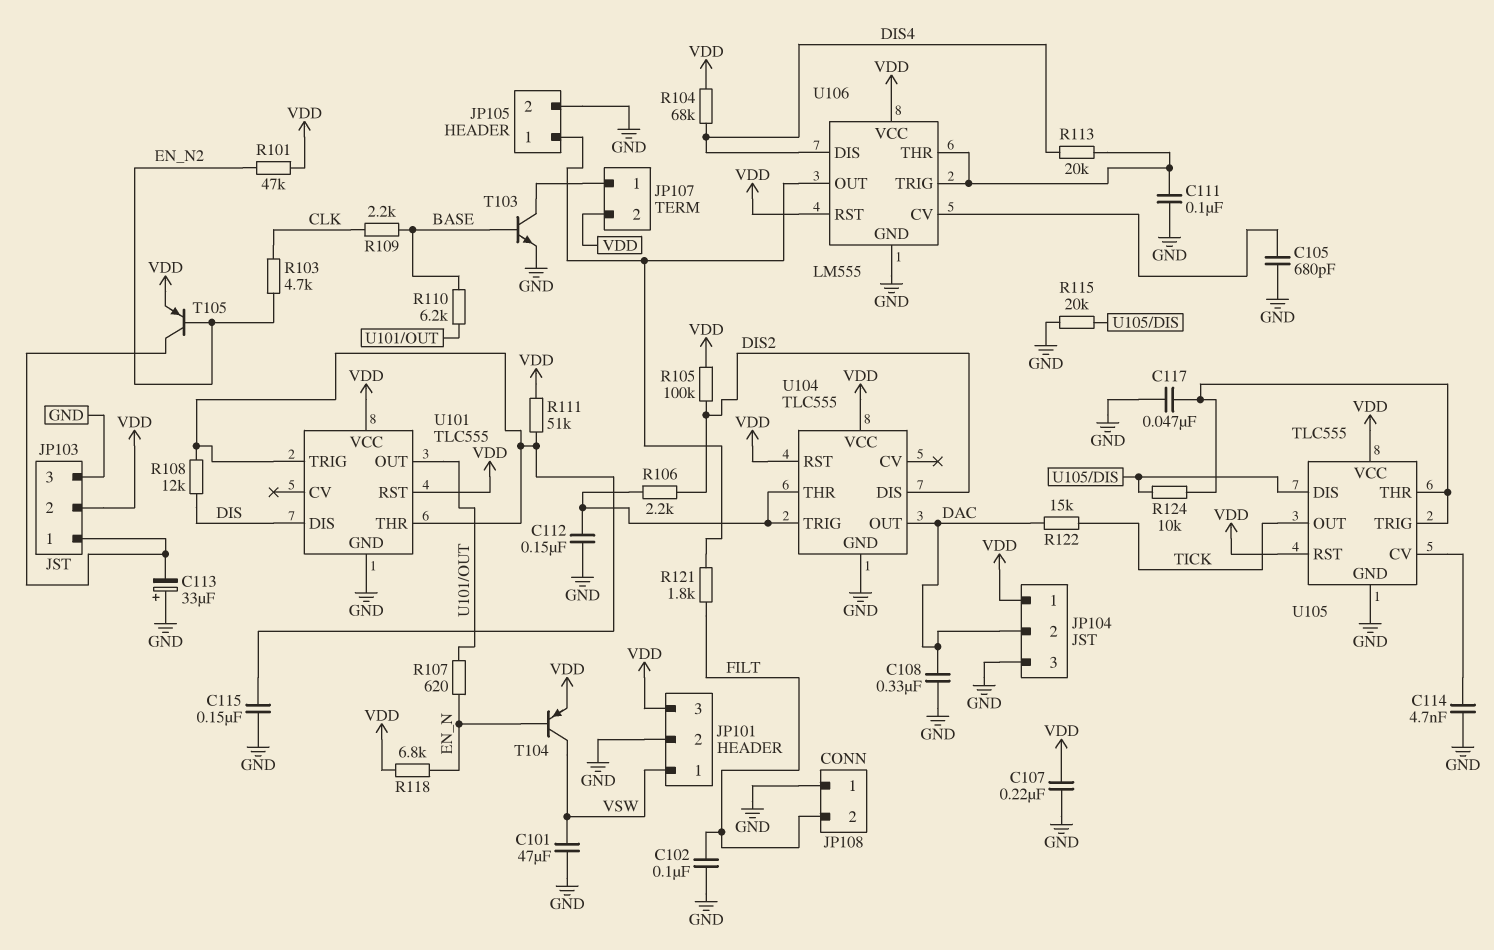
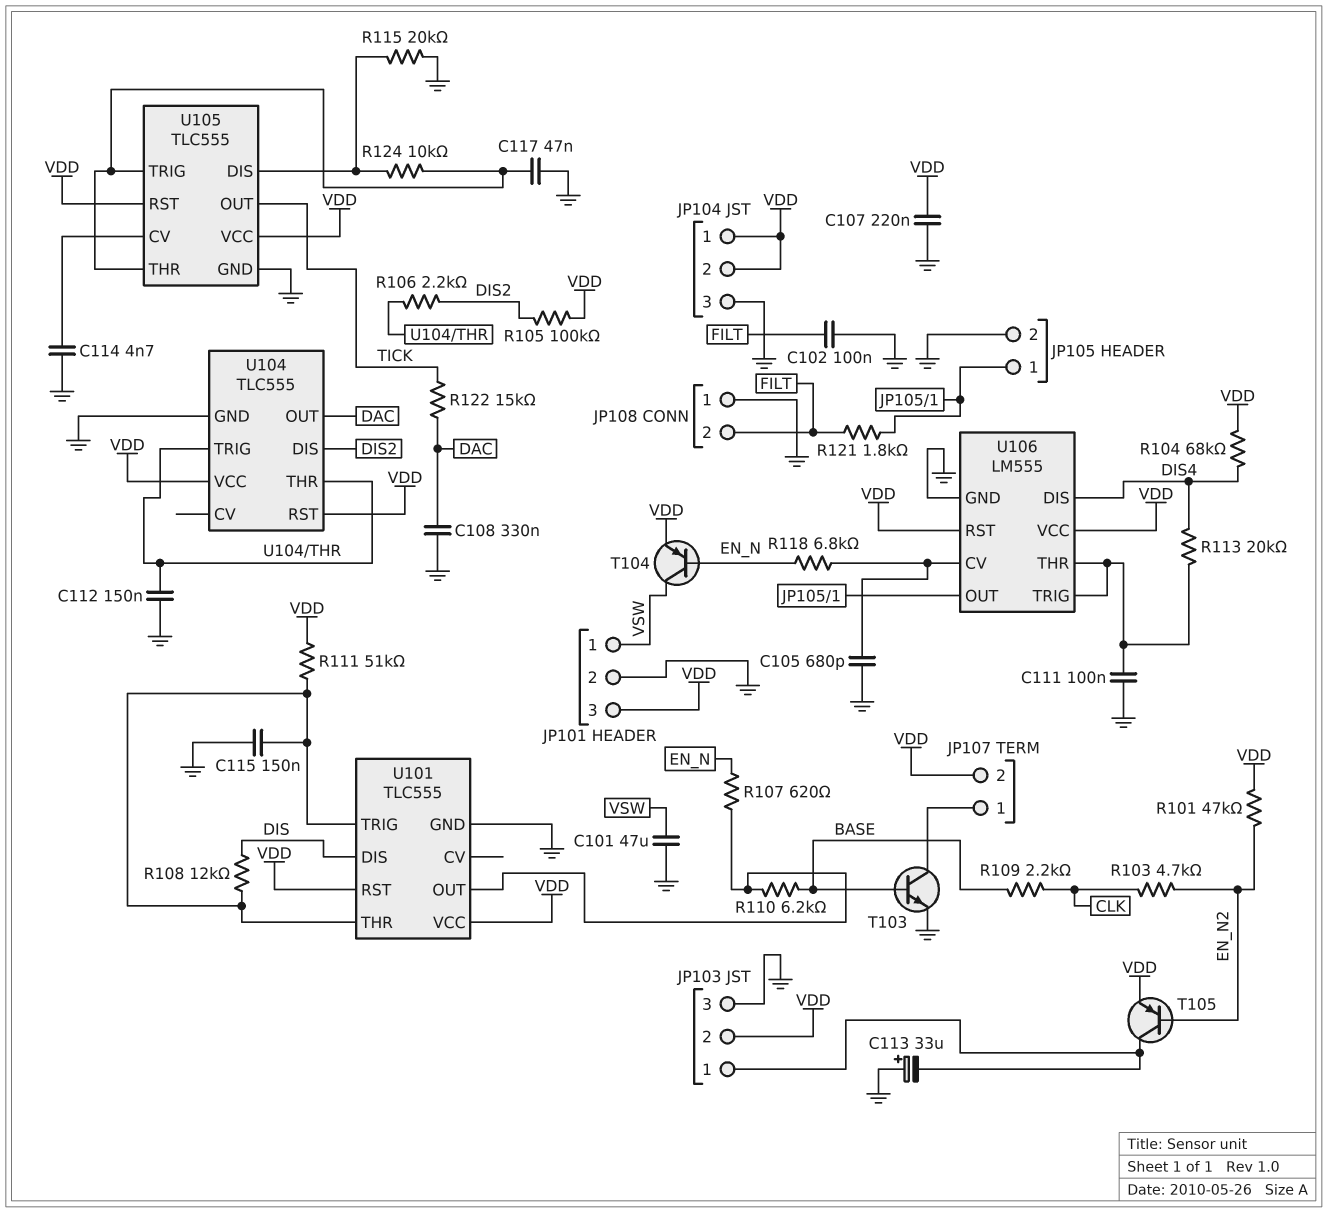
JP104 pin 2: DAC -> VDD
R118: 6.8k (EN_N, VDD) -> 6.8k (EN_N, U106/CV)

